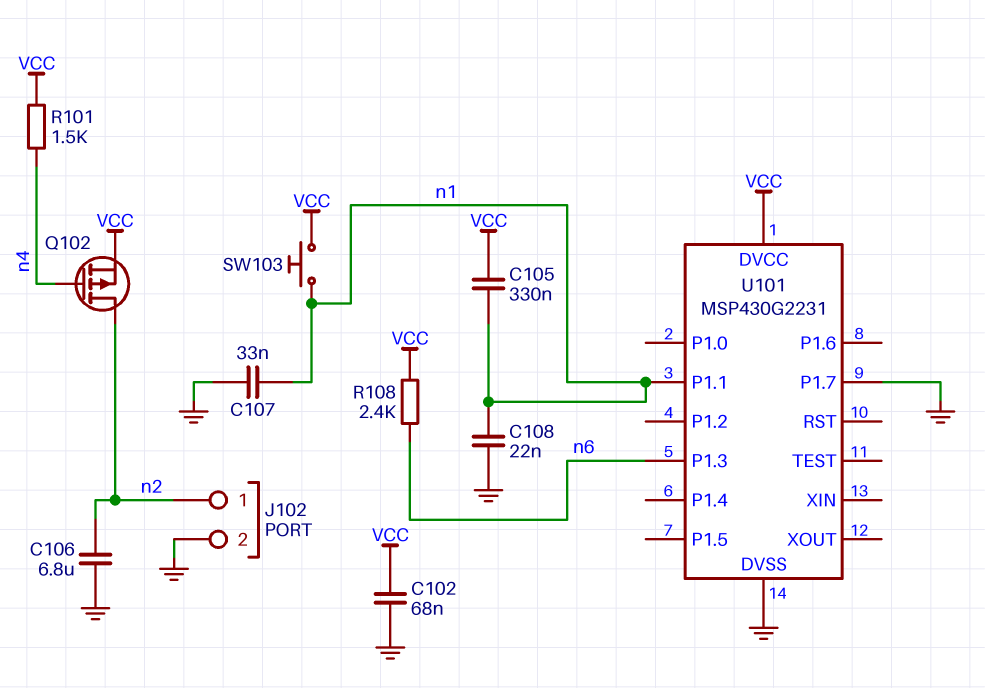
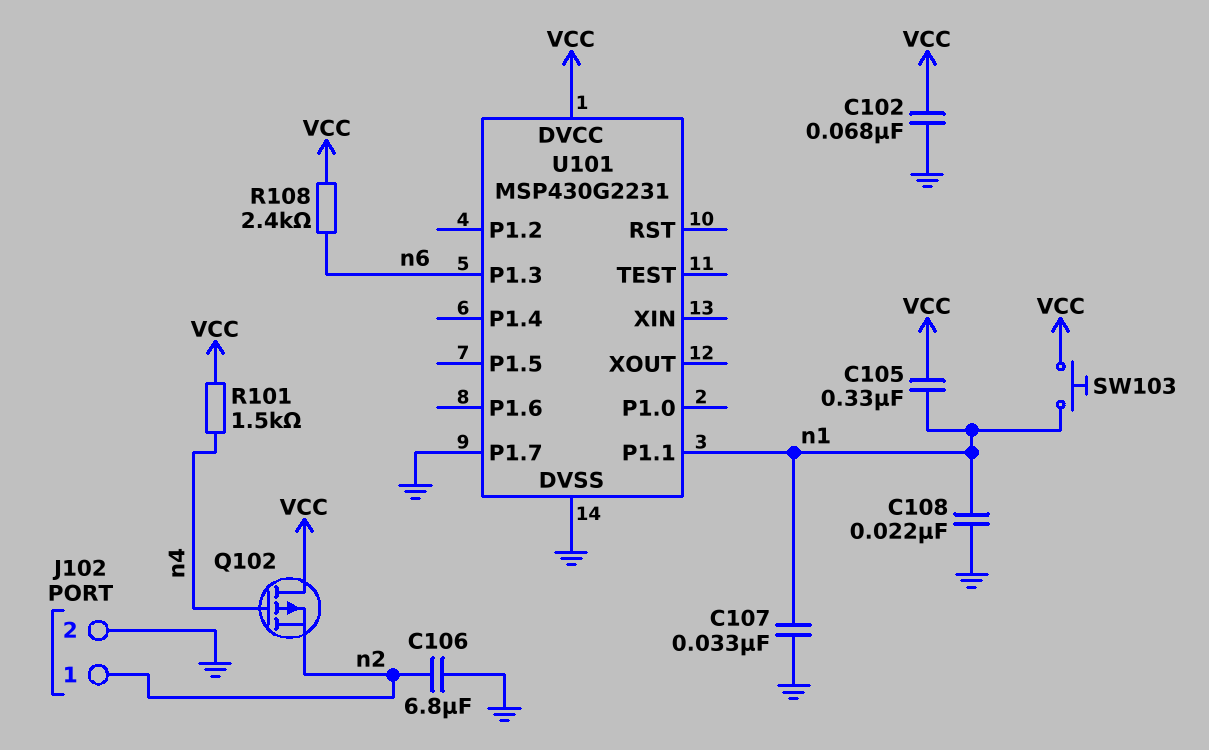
Q102: PMOS (G n4, D n2, S VCC) -> PMOS (G n4, D VCC, S n2)

